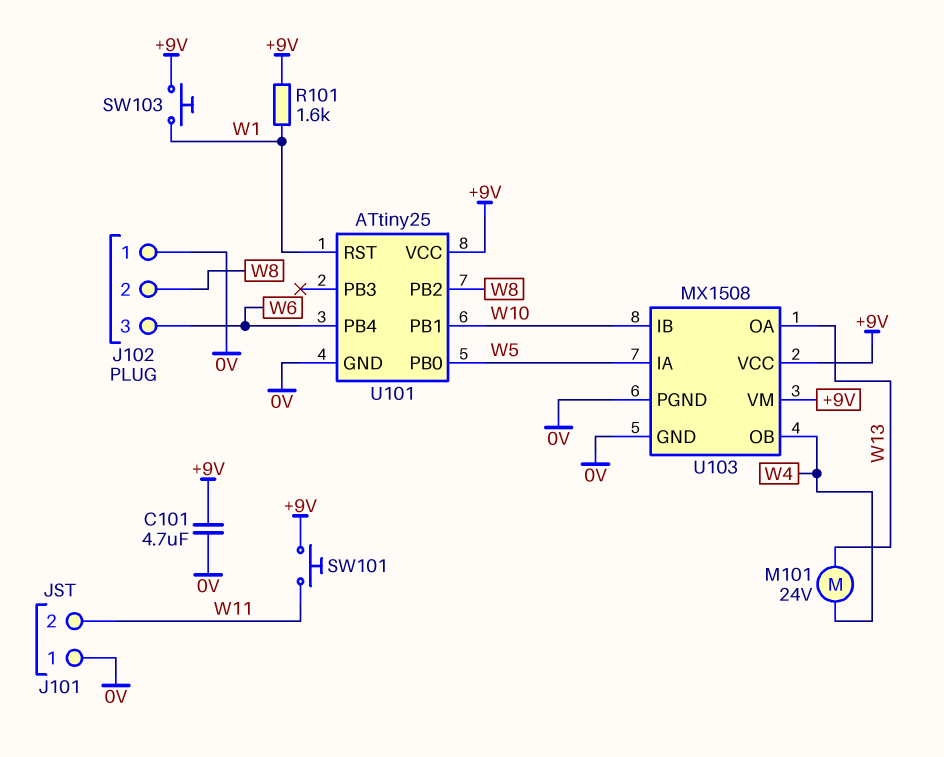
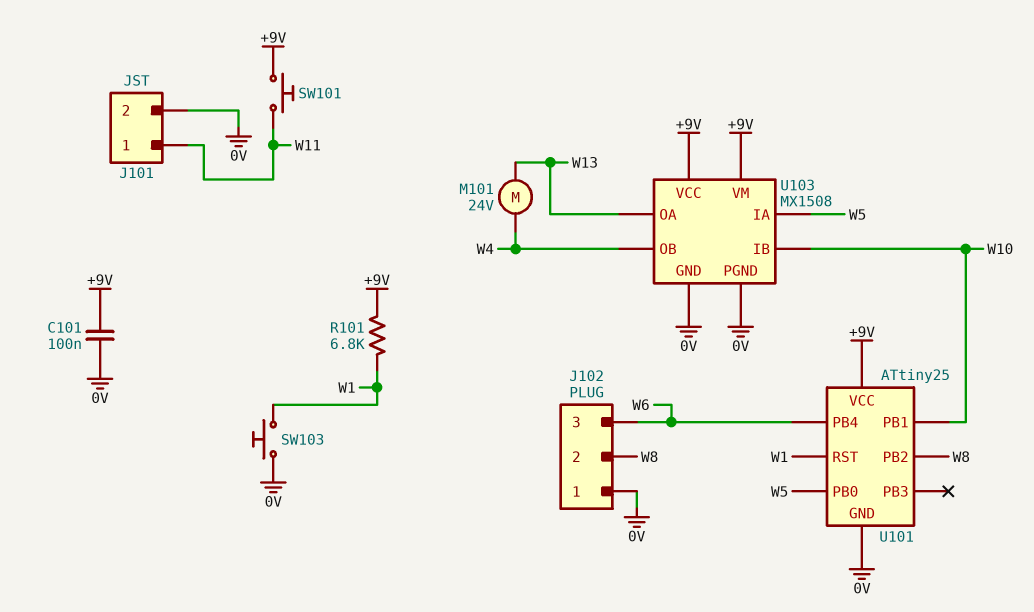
C101: 4.7uF (+9V, 0V) -> 100nF (+9V, 0V)
J101 pin 1: 0V -> W11
J101 pin 2: W11 -> 0V
R101: 1.6k (+9V, W1) -> 6.8k (+9V, W1)
SW103: button (+9V, W1) -> button (0V, W1)

